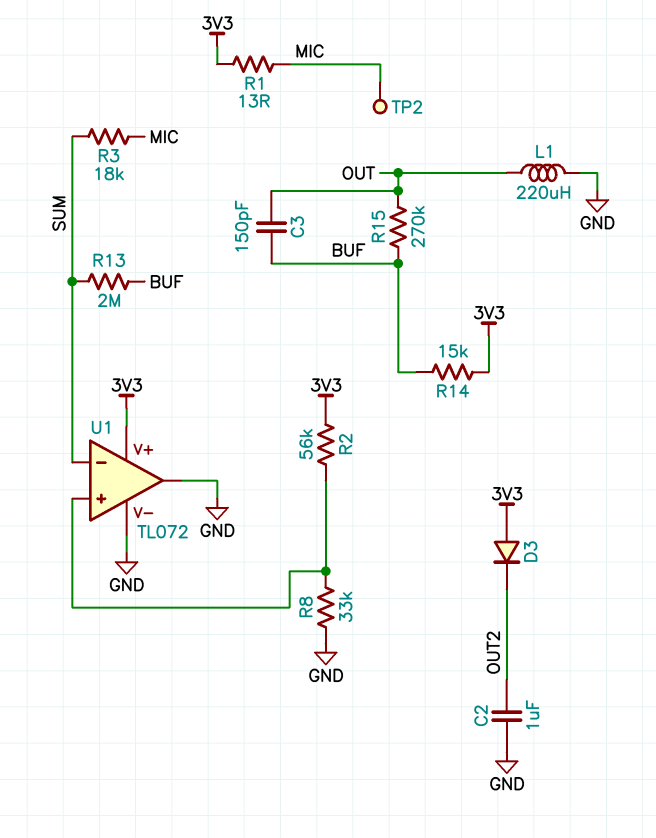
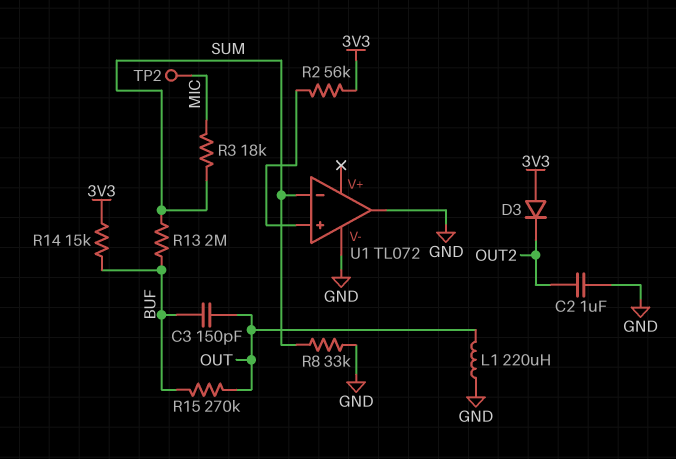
R1: 13 (3V3, MIC) -> none
R8: 33k (GND, U1/in+) -> 33k (GND, SUM)
U1 pin V+: 3V3 -> none

